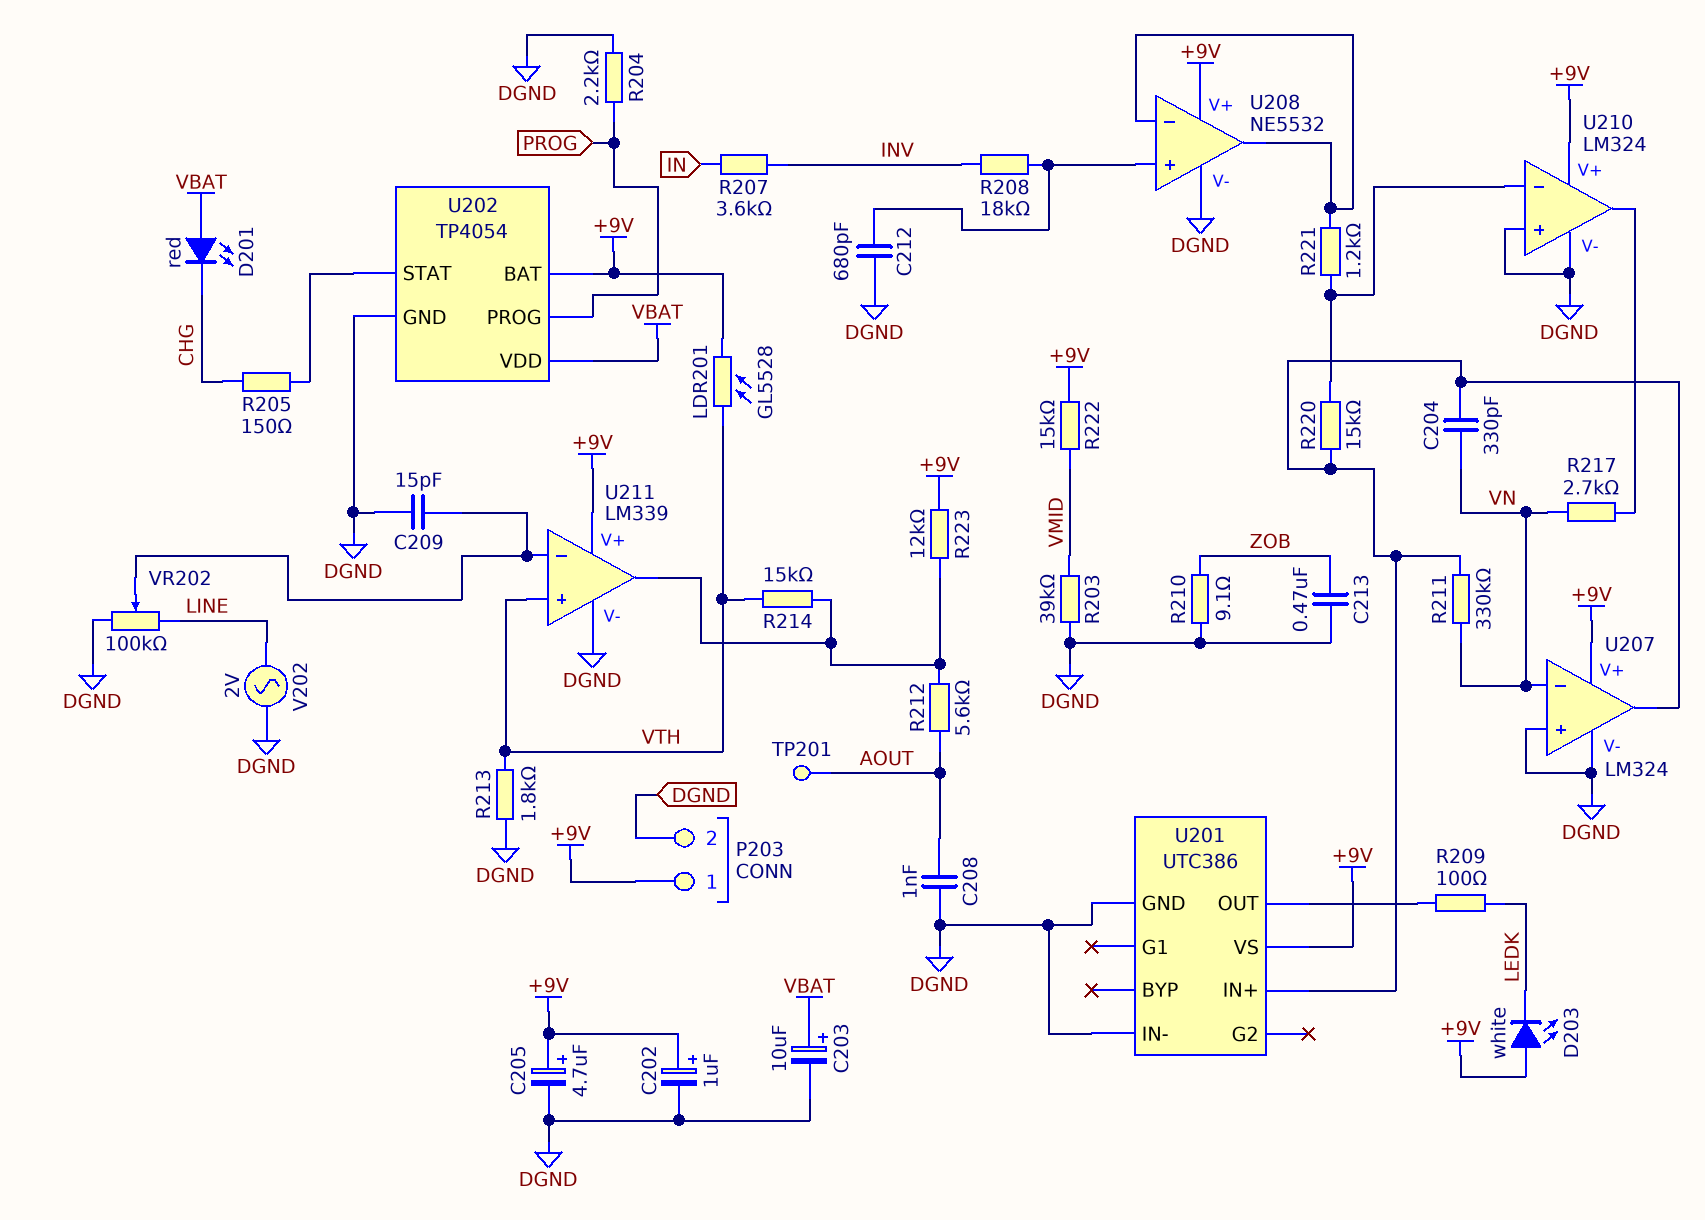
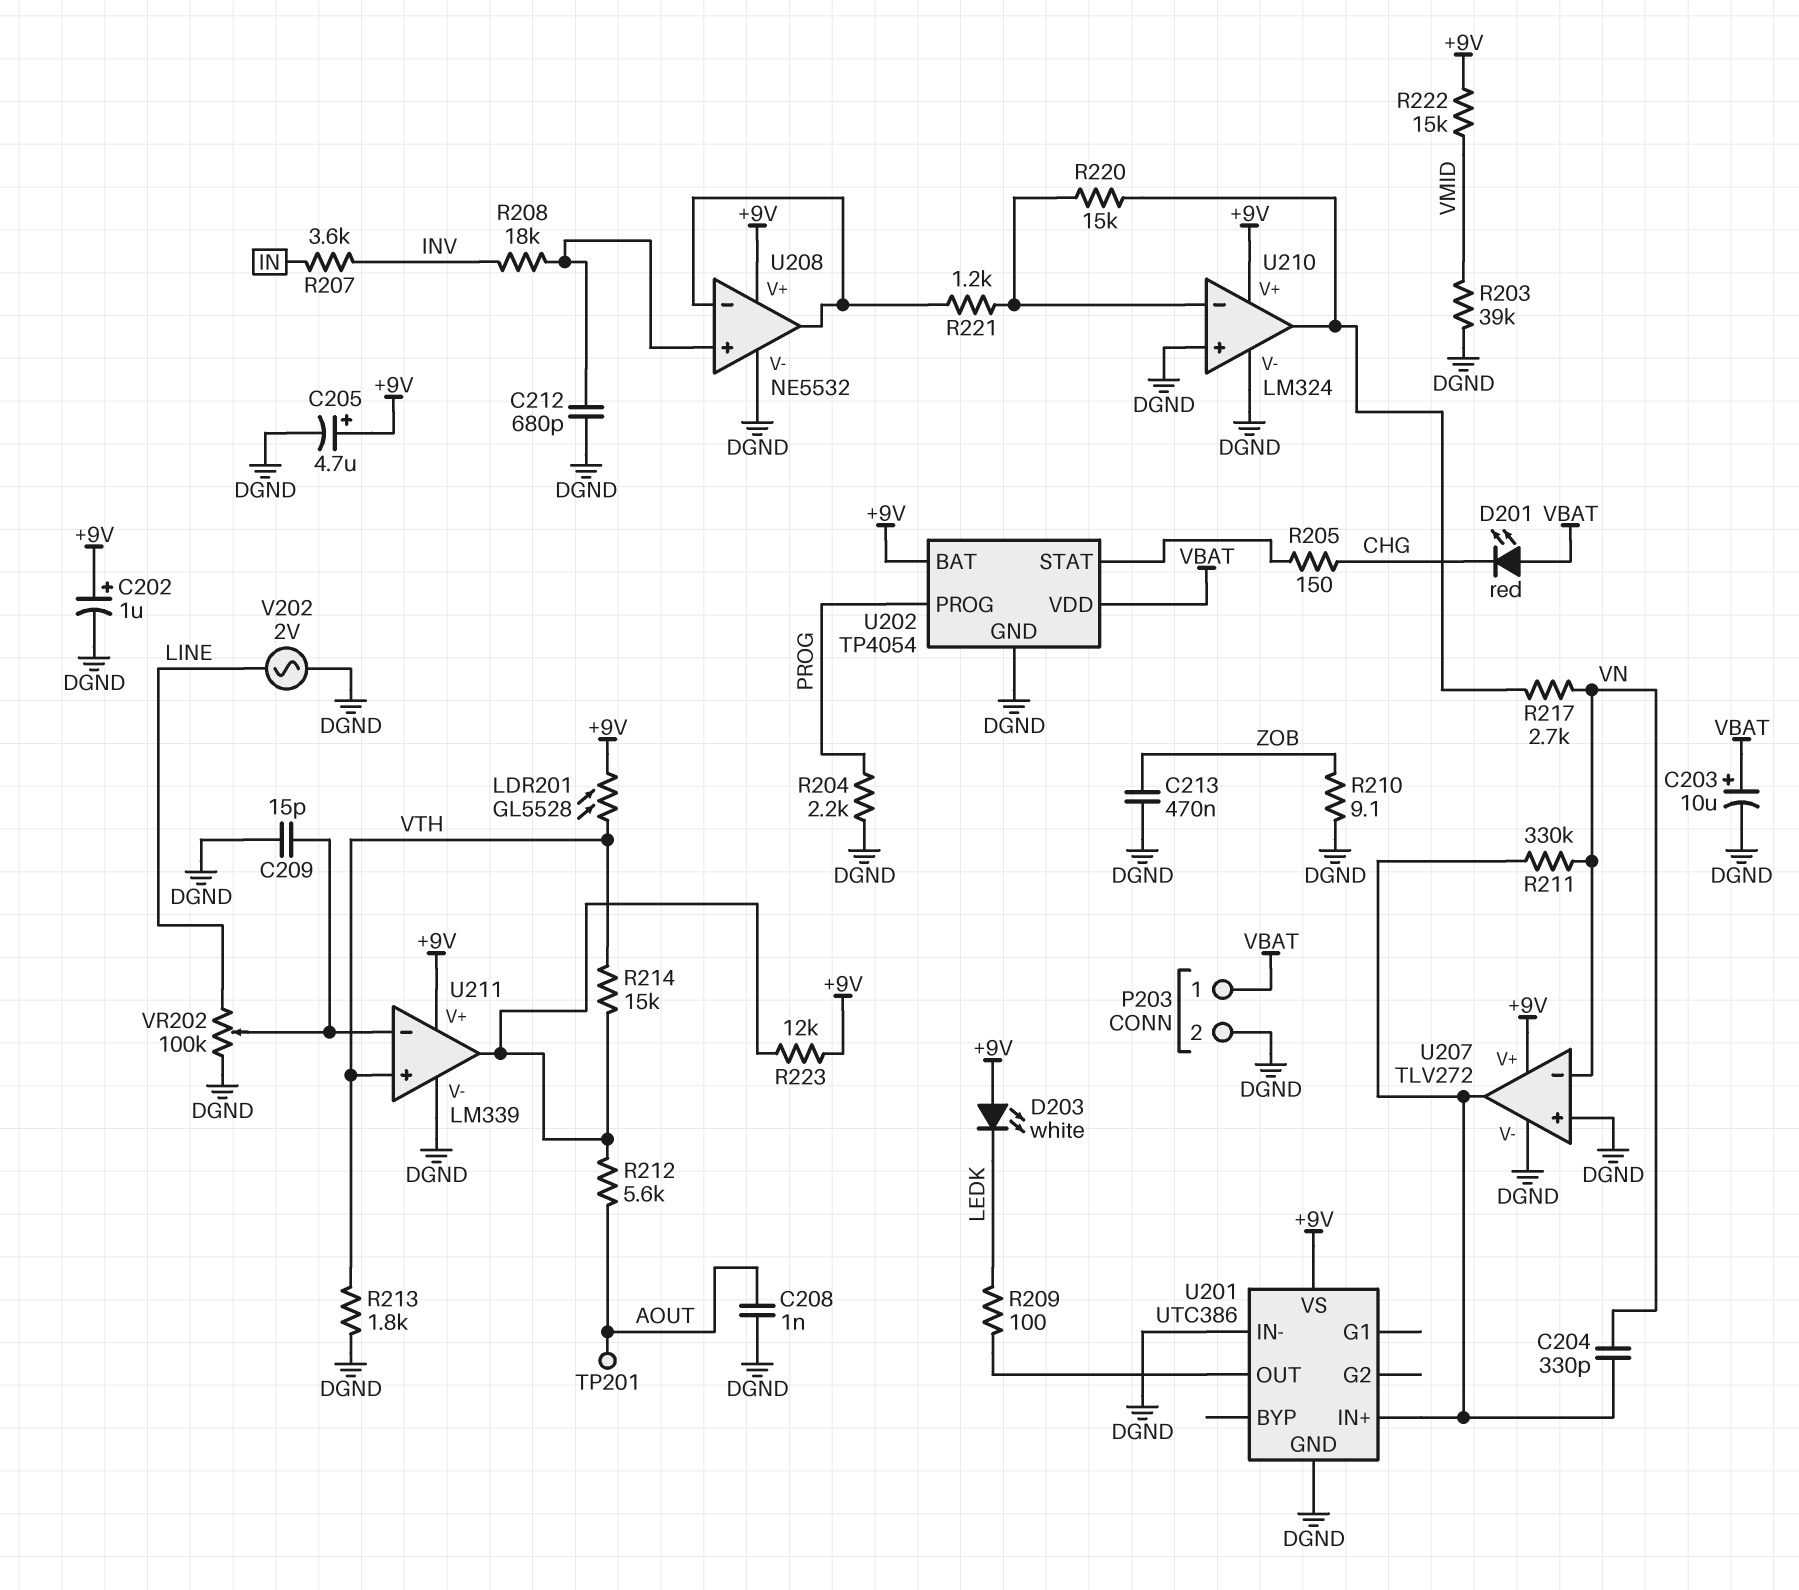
P203 pin 1: +9V -> VBAT
R220: 15k (U201/IN+, U210/in-) -> 15k (U210/in-, U210/out)
U207: LM324 -> TLV272

